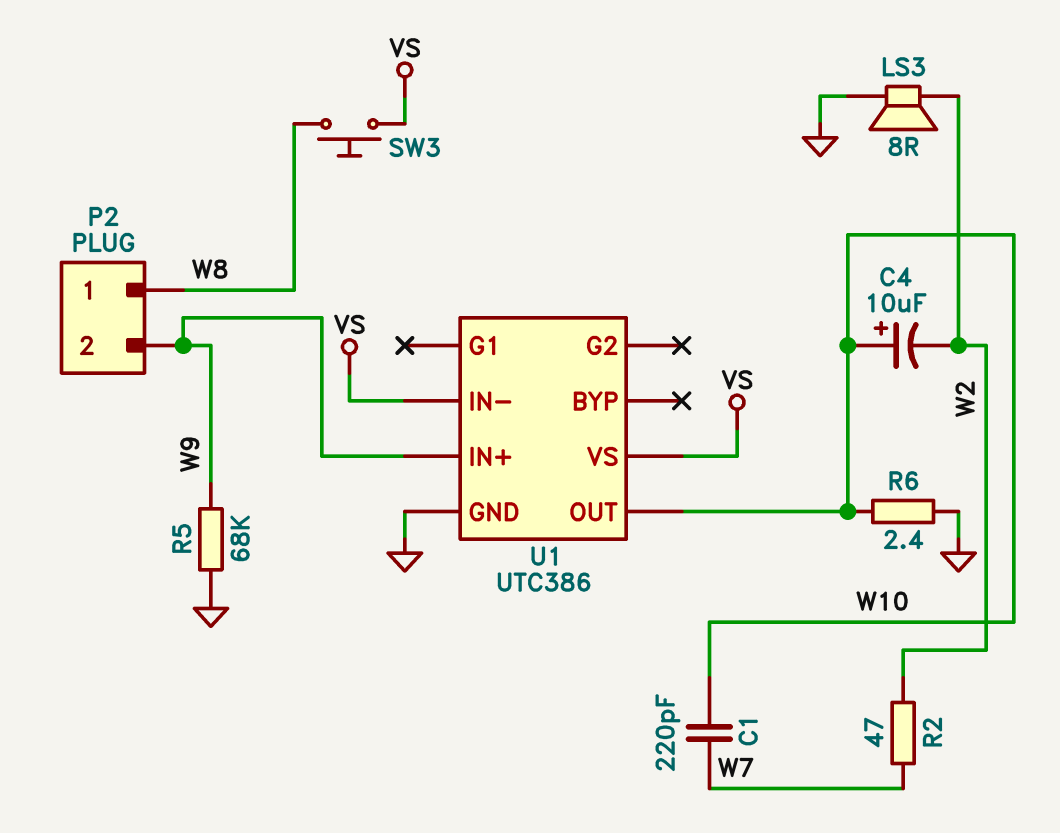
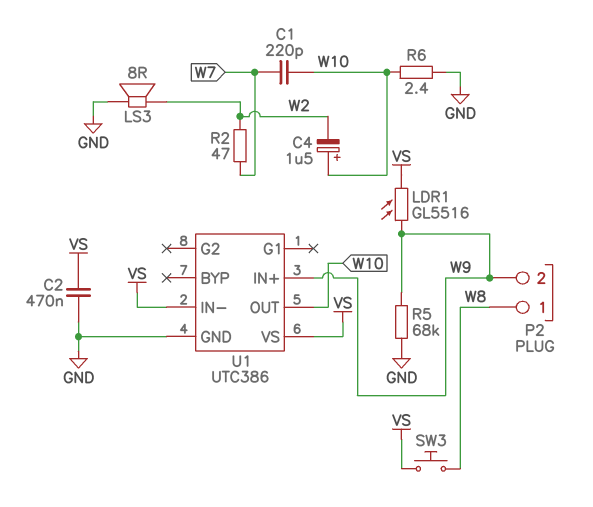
C2: none -> 470nF (GND, VS)
C4: 10uF (plus W10, minus W2) -> 1.5uF (plus W10, minus W2)
LDR1: none -> GL5516 (VS, W9)

